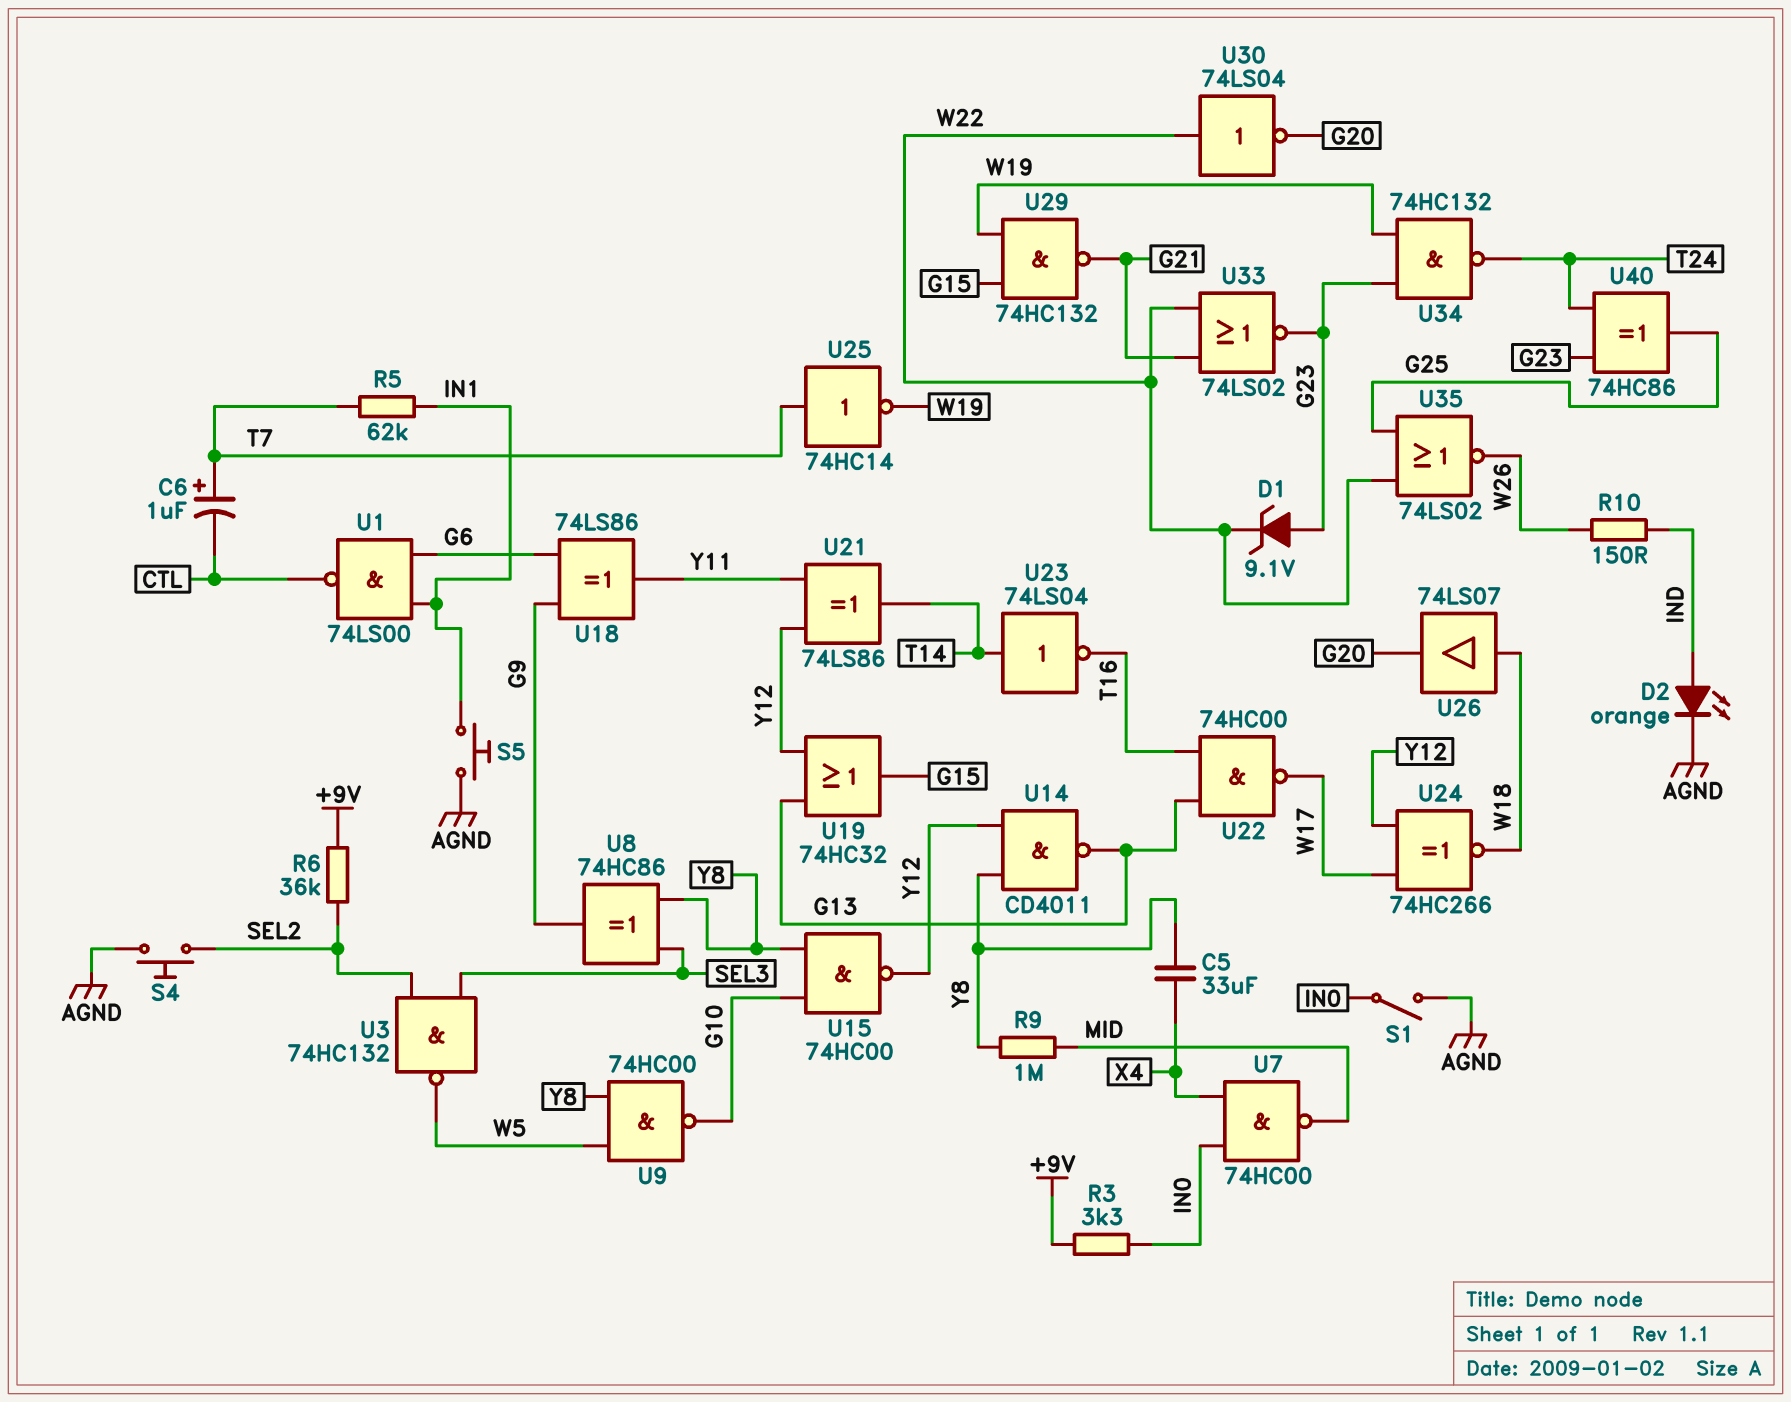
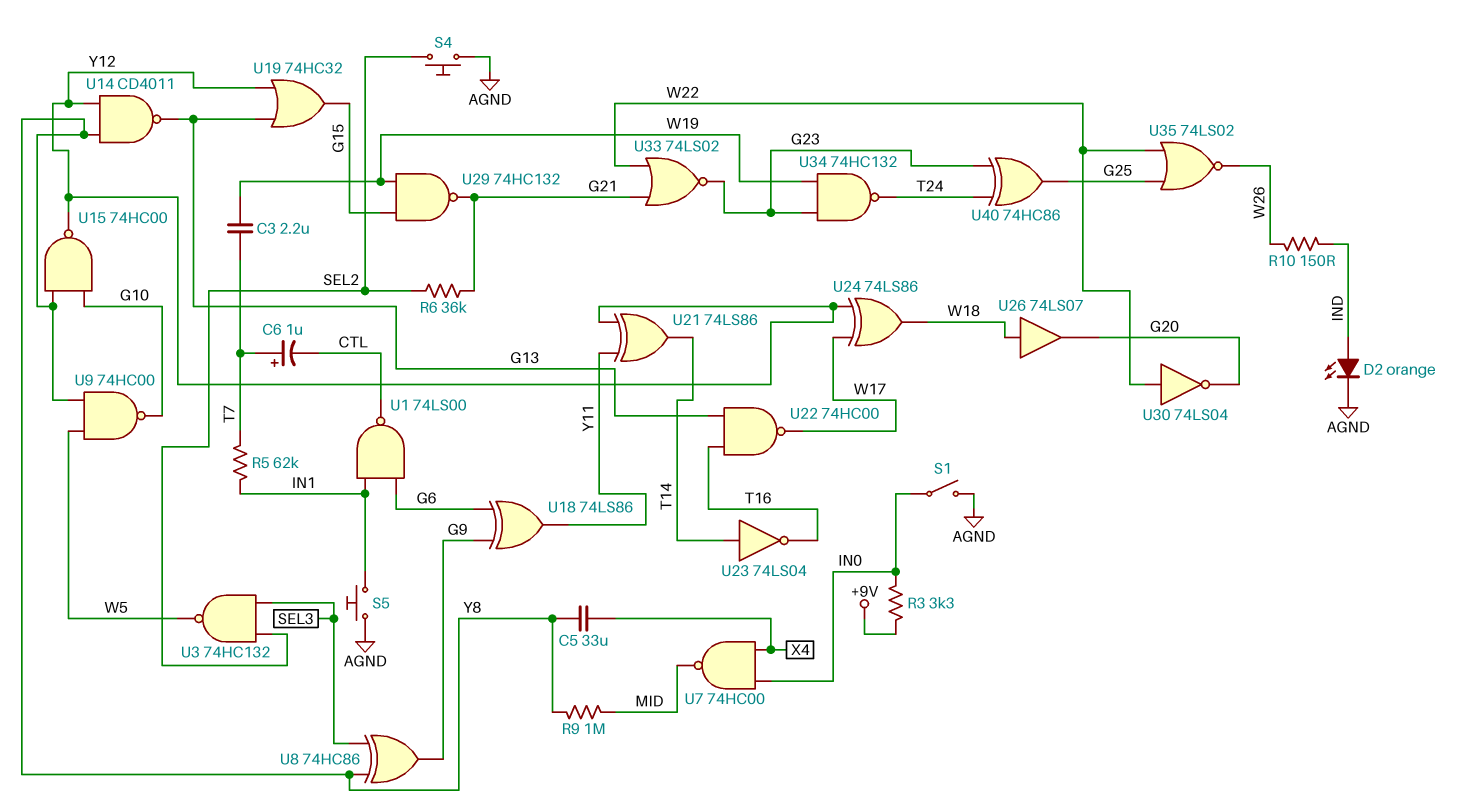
C3: none -> 2.2uF (T7, W19)
D1: zener 9.1V (A G23, K W22) -> none
R6: 36k (+9V, SEL2) -> 36k (G21, SEL2)
U24: XNOR 74HC266 (in W17, in Y12, out W18) -> XOR 74LS86 (in W17, in Y12, out W18)
U25: NOT 74HC14 (in T7, out W19) -> none

